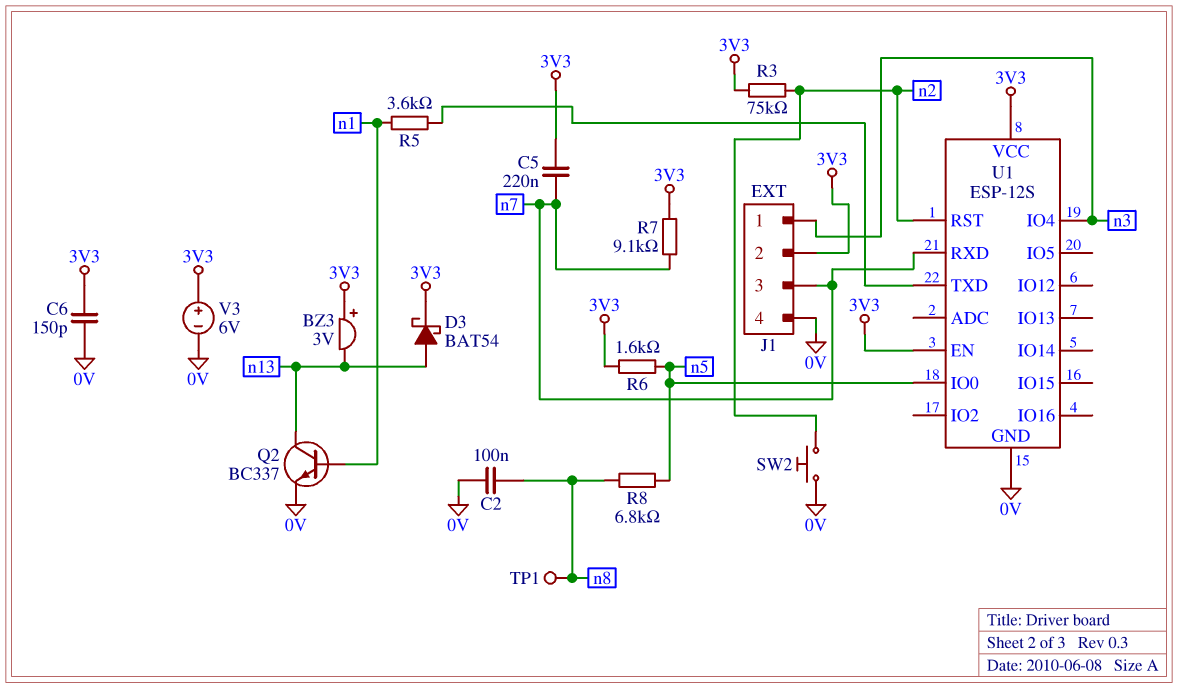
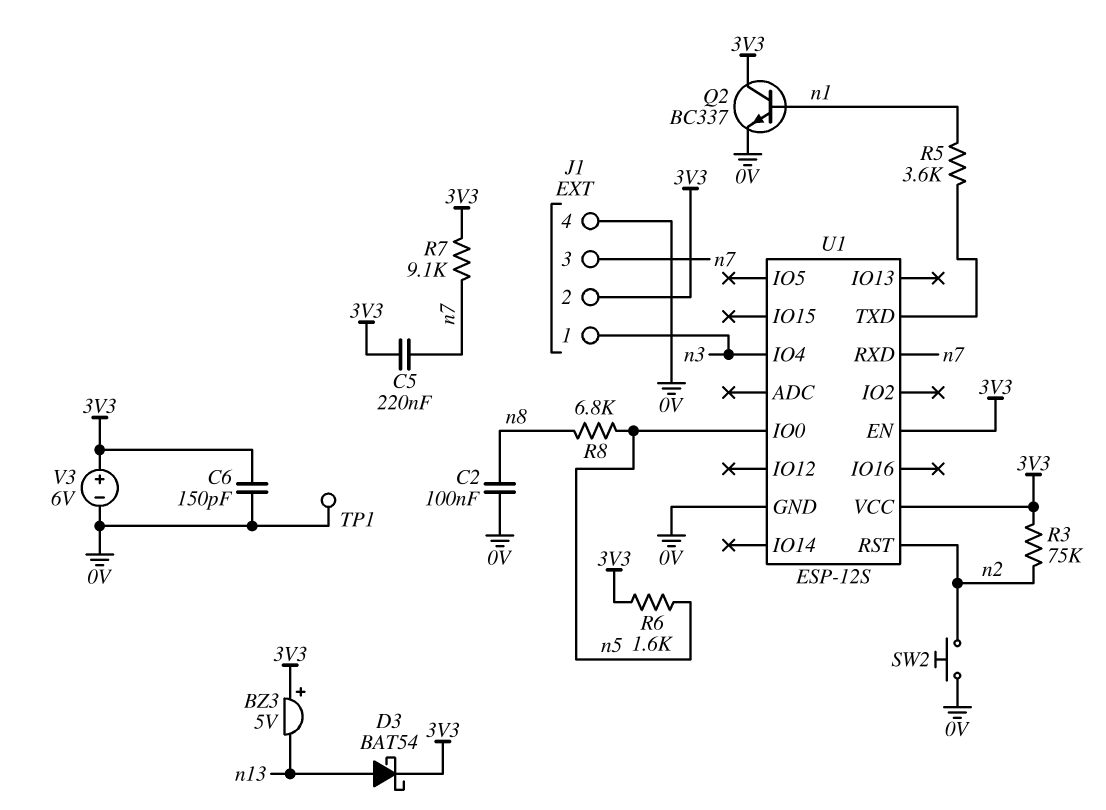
BZ3: buzzer 3V (plus 3V3, minus n13) -> buzzer 5V (plus 3V3, minus n13)
Q2: NPN BC337 (B n1, C n13, E 0V) -> NPN BC337 (B n1, C 3V3, E 0V)
TP1: test point (n8) -> test point (0V)

